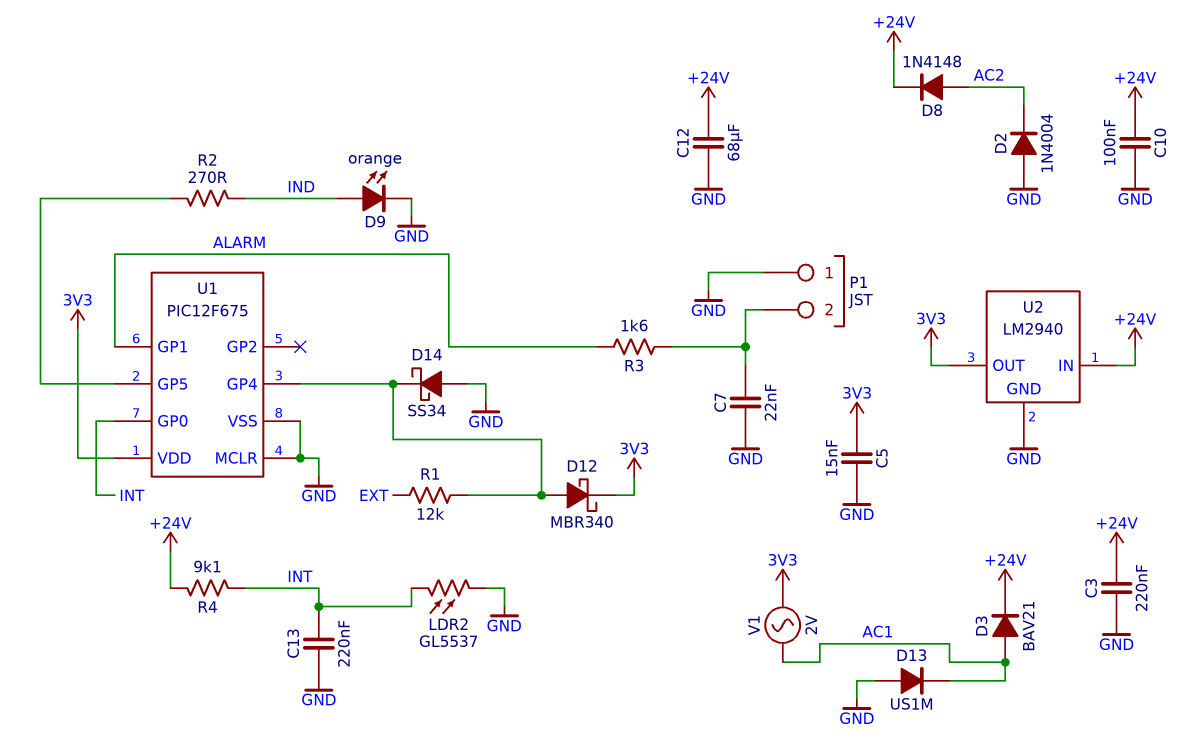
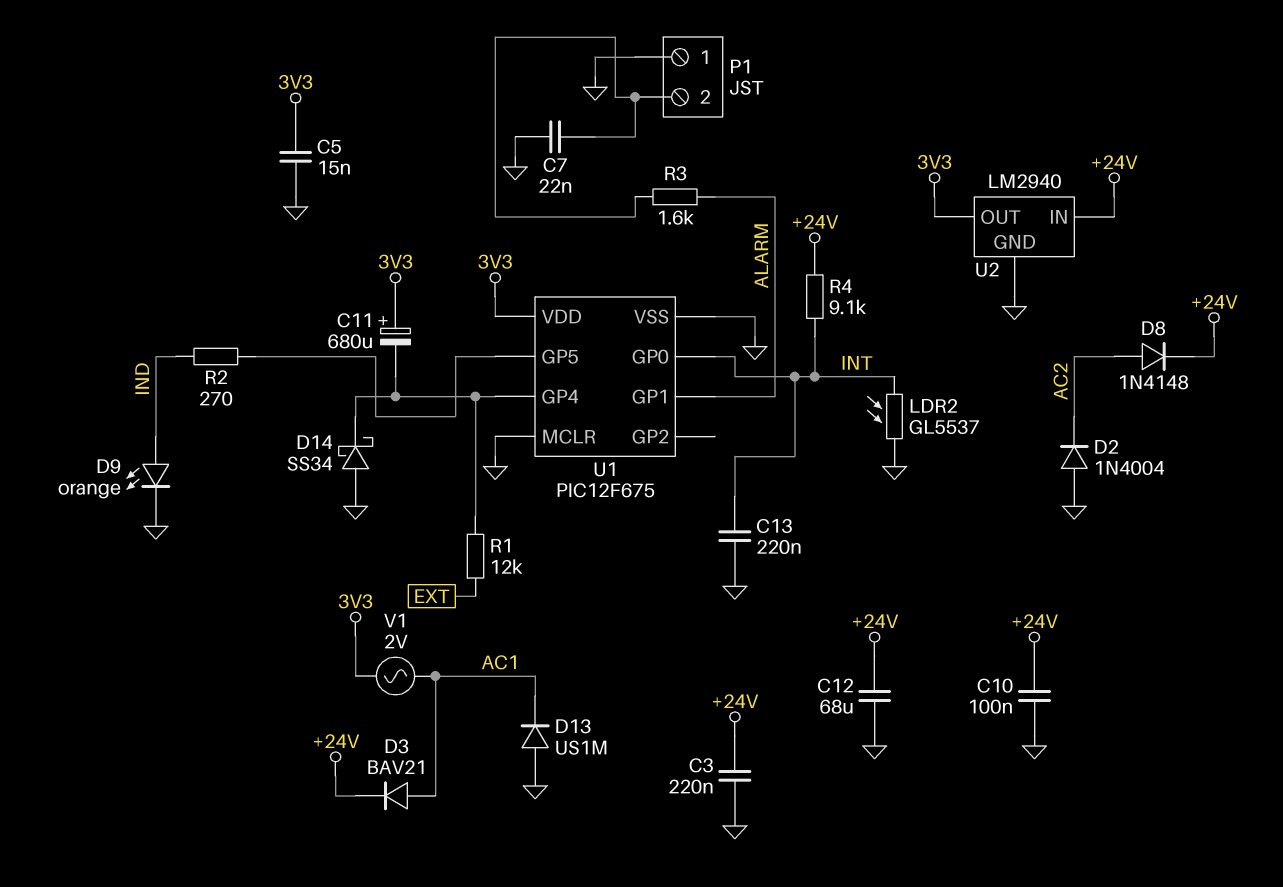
C11: none -> 680uF (plus 3V3, minus U1/GP4)
D12: schottky MBR340 (A U1/GP4, K 3V3) -> none

